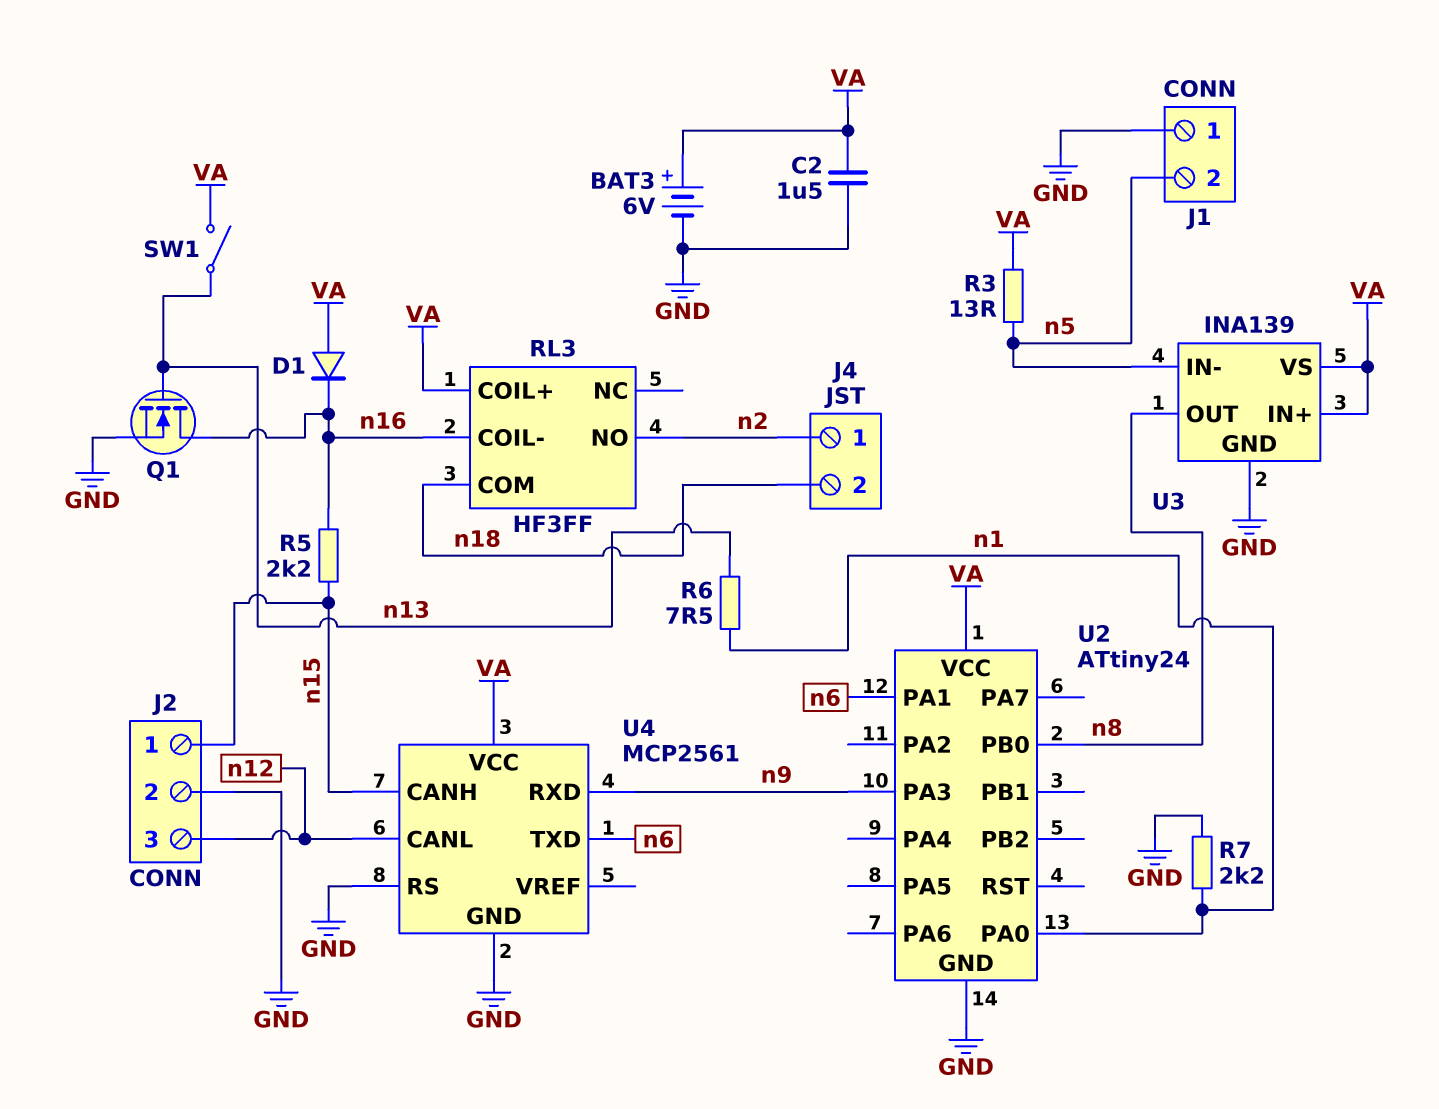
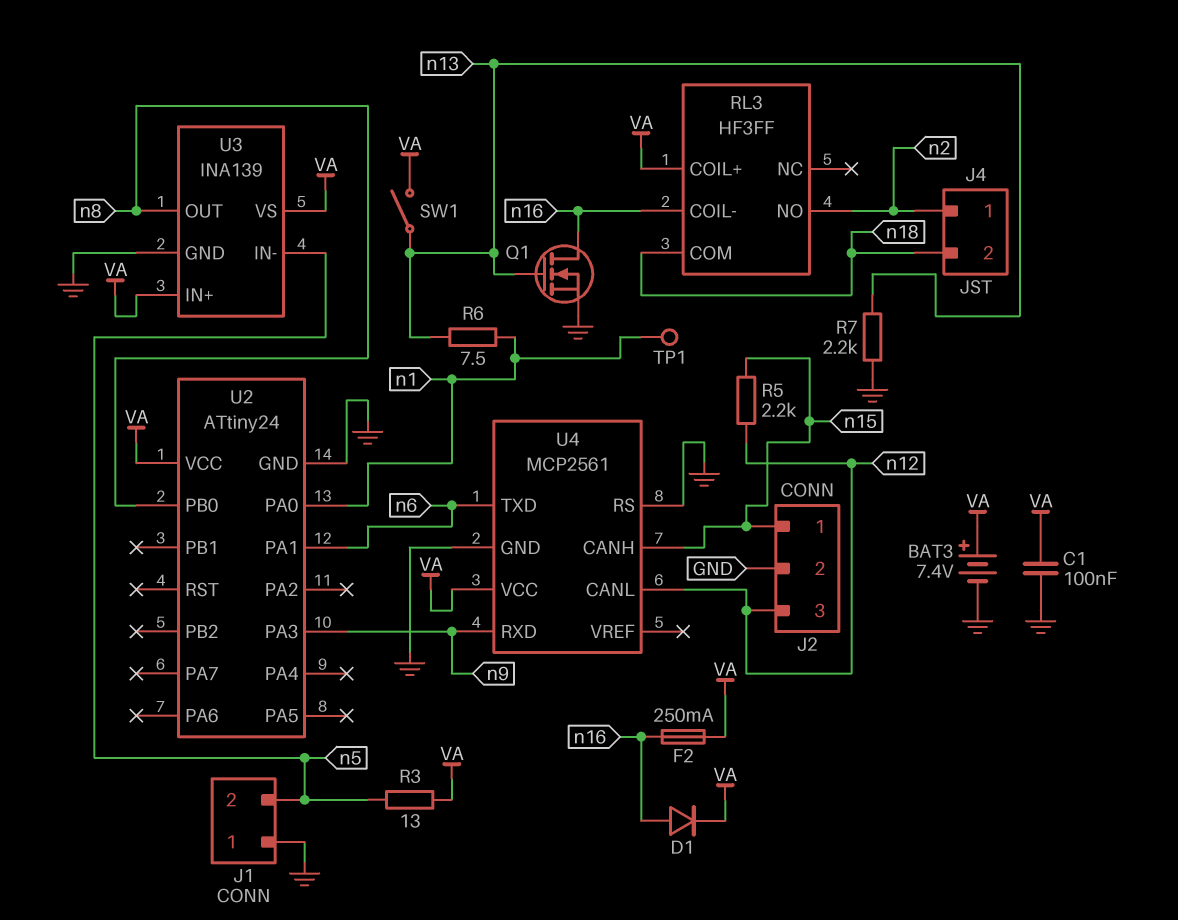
BAT3: 6V (plus VA, minus GND) -> 7.4V (plus VA, minus GND)
C1: none -> 100nF (GND, VA)
C2: 1.5uF (GND, VA) -> none
D1: diode (A VA, K n16) -> diode (A n16, K VA)
F2: none -> 250mA (VA, n16)
R5: 2.2k (n15, n16) -> 2.2k (n12, n15)
R7: 2.2k (GND, n1) -> 2.2k (GND, n13)
TP1: none -> test point (n1)

